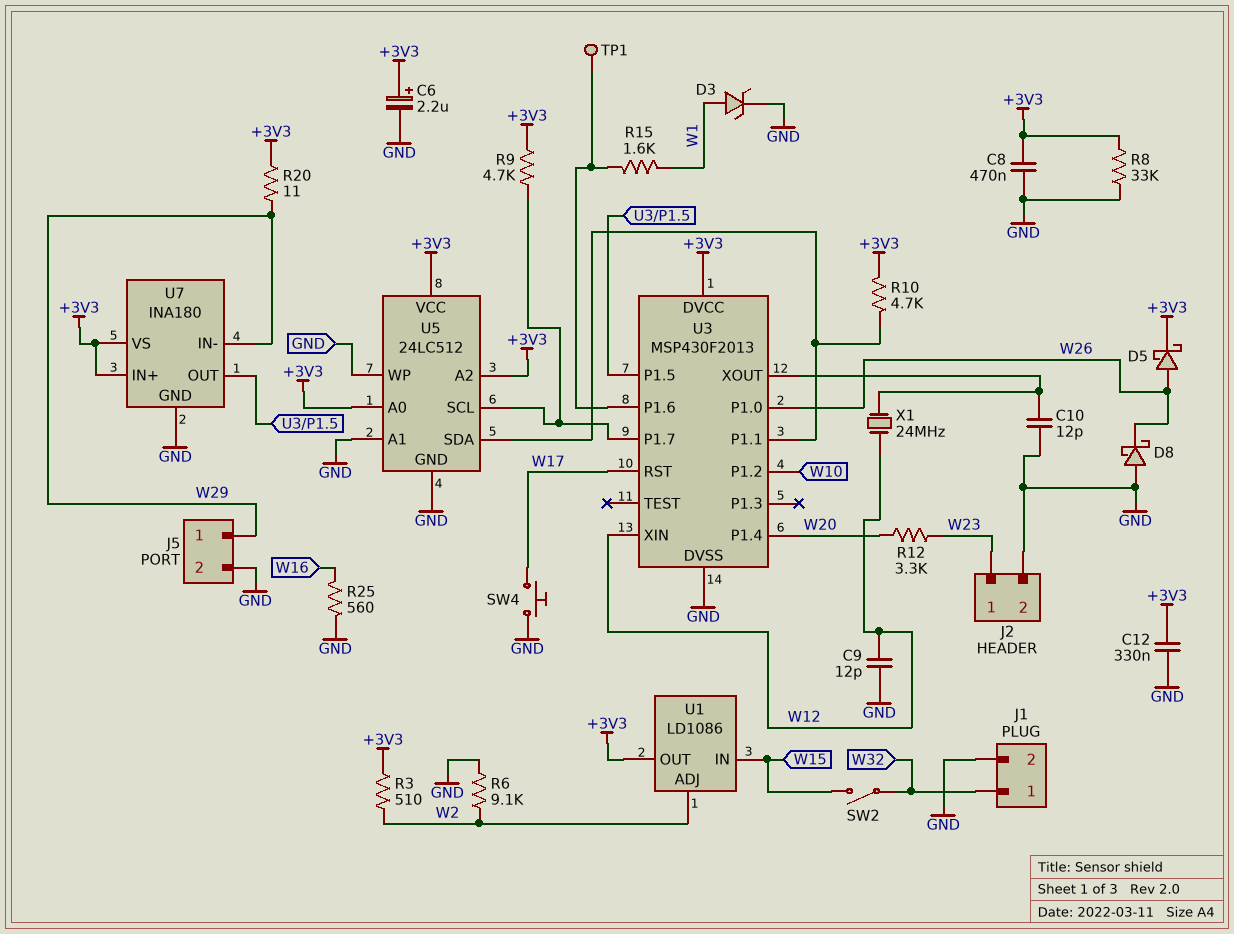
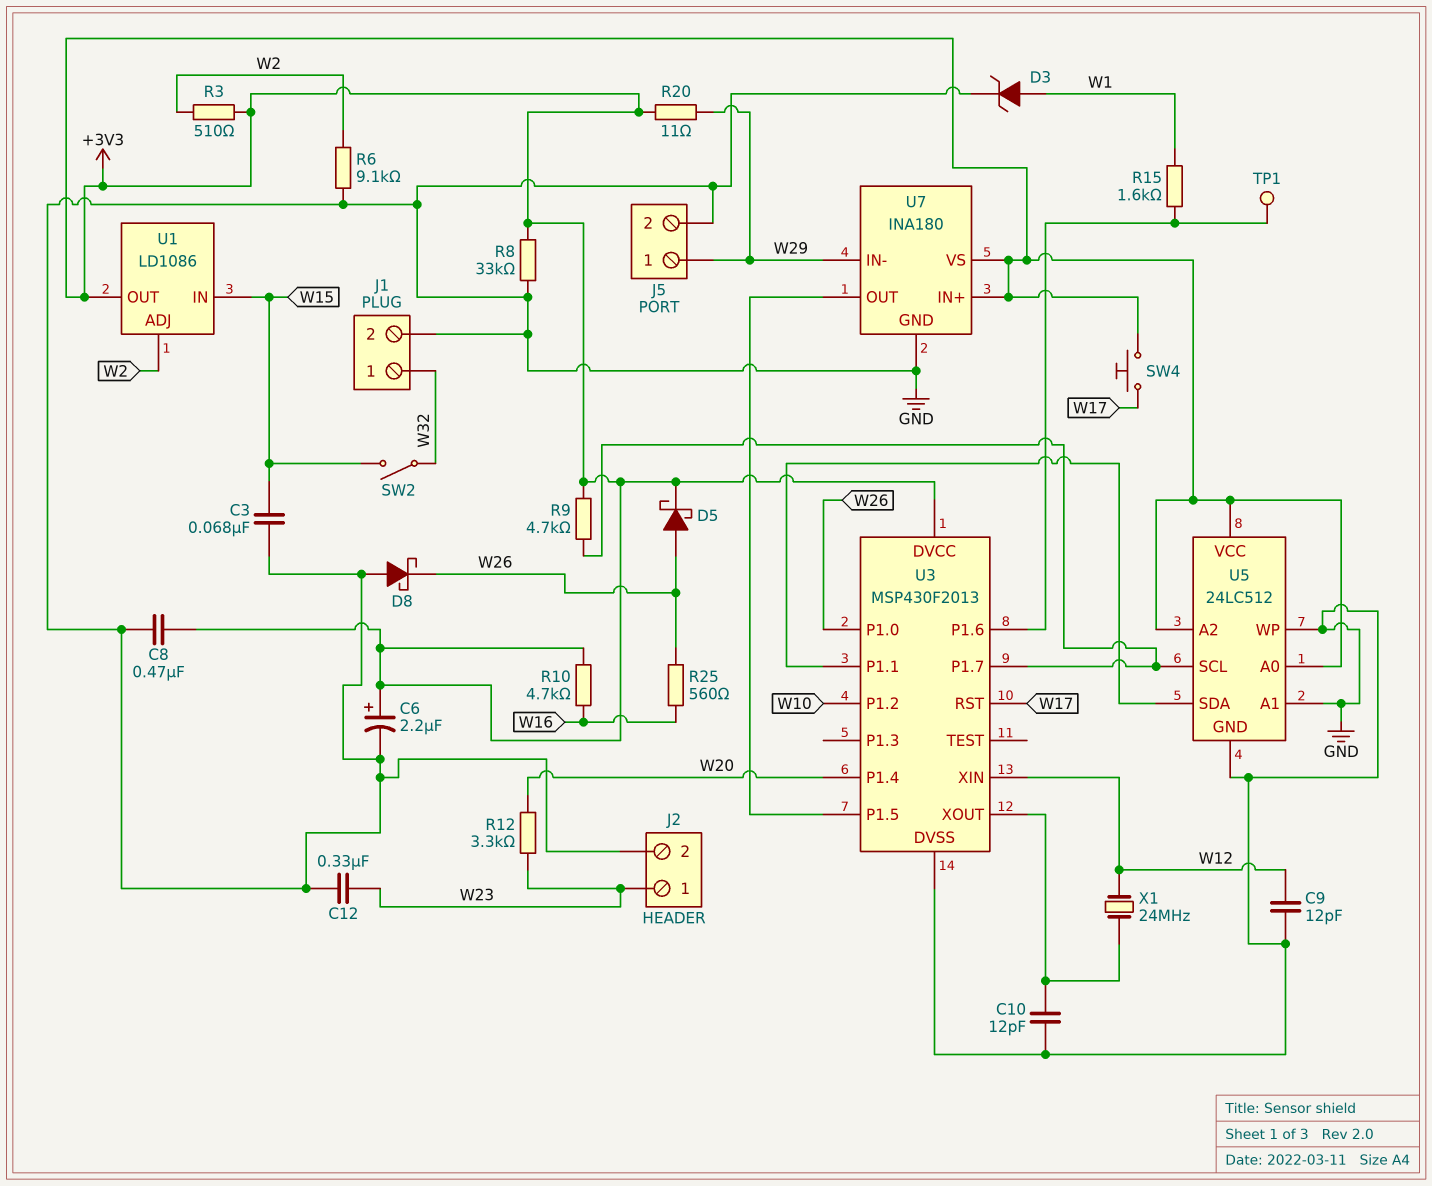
C3: none -> 68nF (GND, W15)
C12: 330nF (+3V3, GND) -> 330nF (GND, W23)
R10: 4.7k (+3V3, U3/P1.1) -> 4.7k (+3V3, W16)
R25: 560 (GND, W16) -> 560 (W16, W26)
SW4: button (GND, W17) -> button (+3V3, W17)

